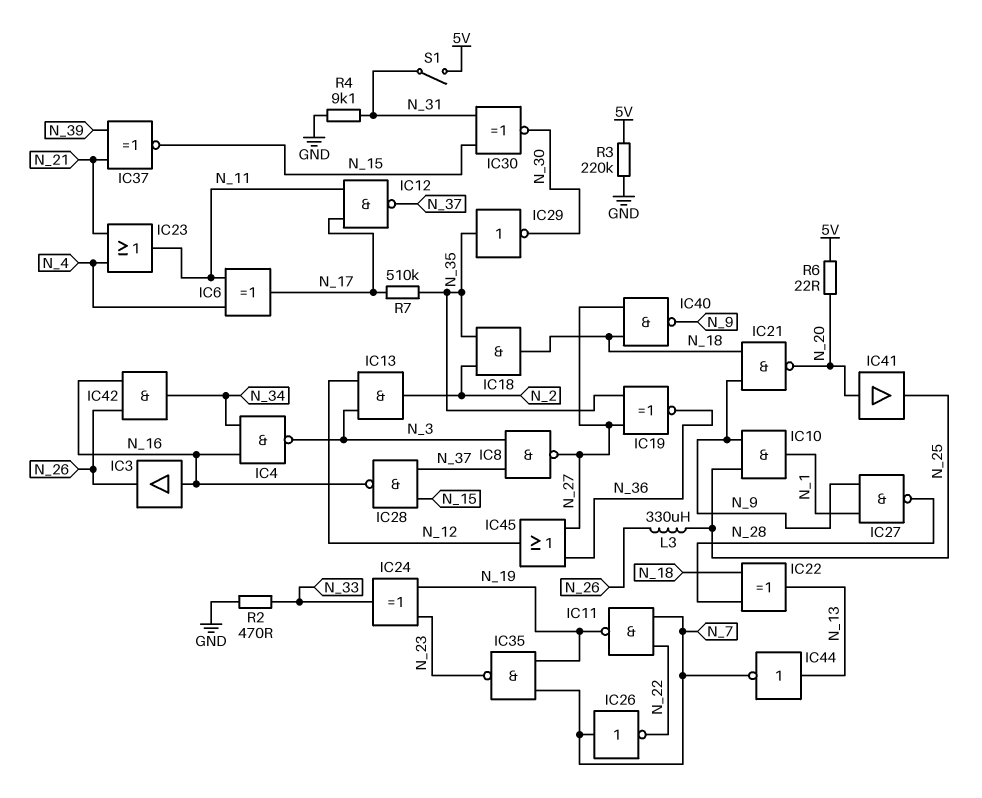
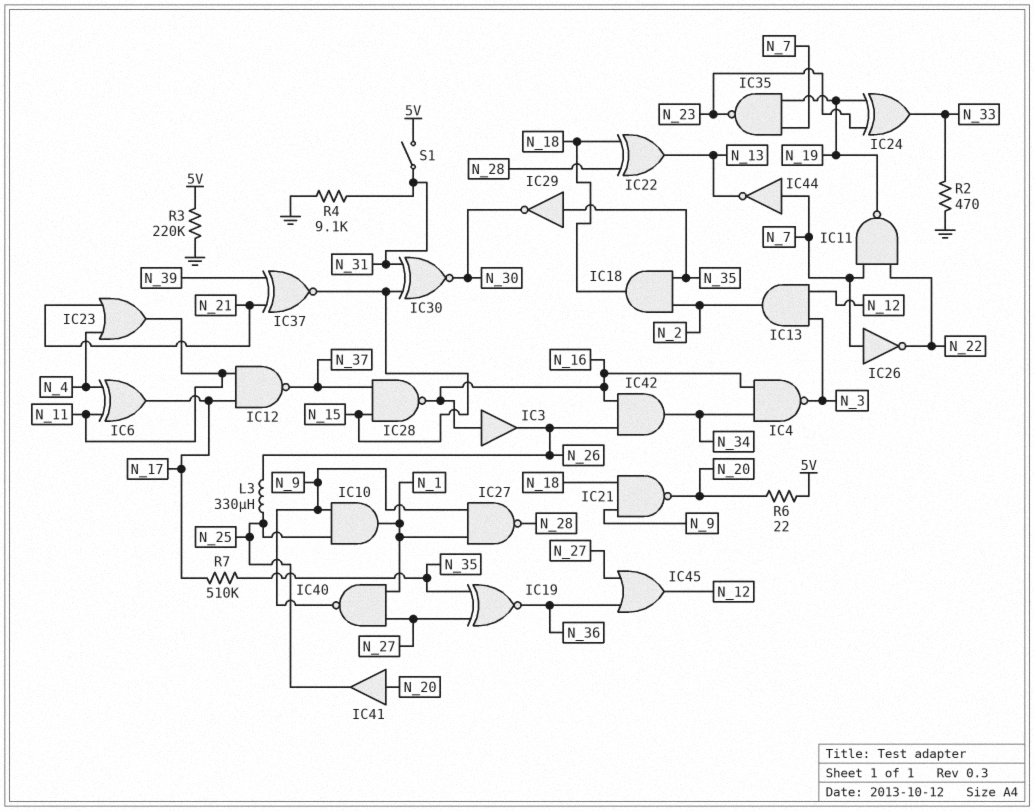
IC8: NAND (in N_3, in N_37, out N_27) -> none
IC40: NAND (in N_18, in N_27, out N_9) -> NAND (in N_1, in N_27, out N_9)
IC44: NOT (in N_13, out N_7) -> NOT (in N_7, out N_13)

